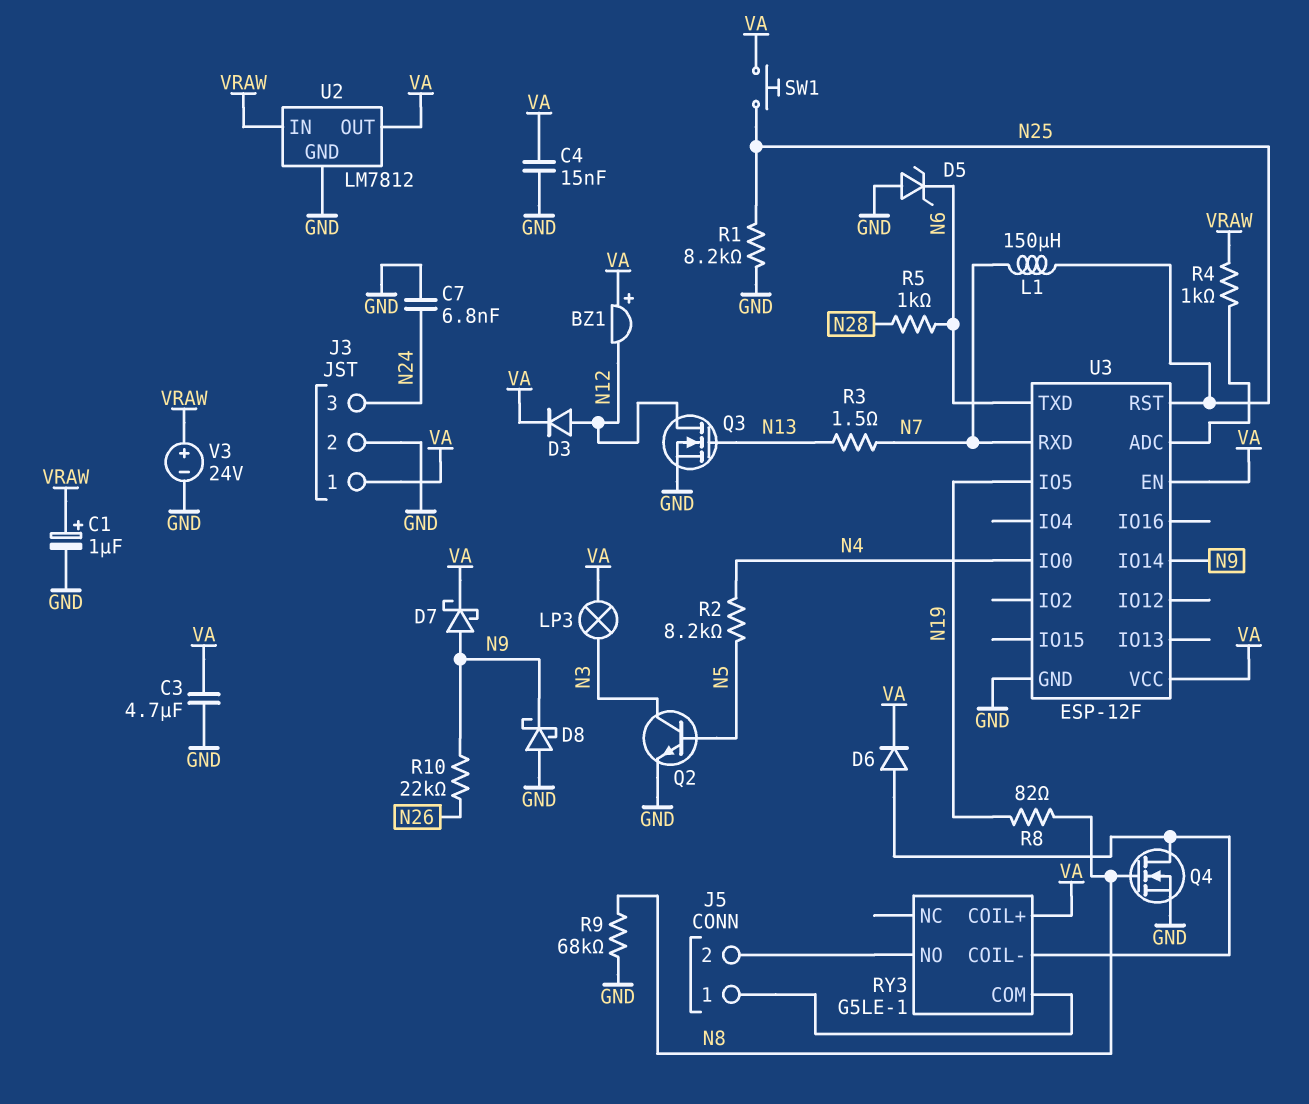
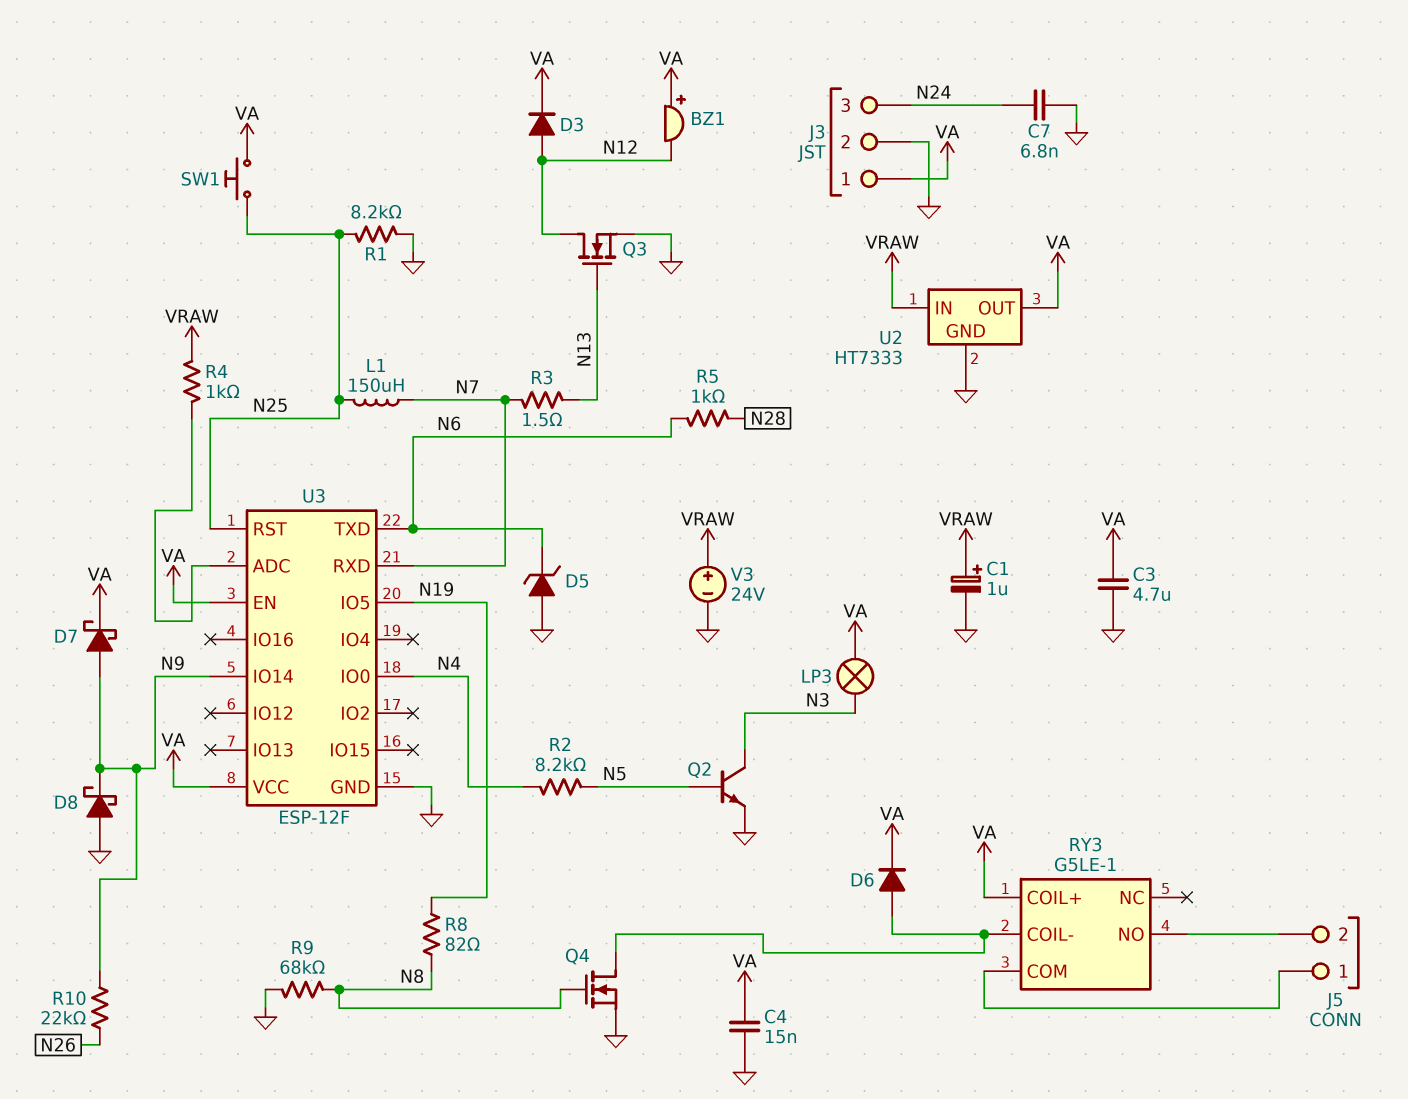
U2: LM7812 -> HT7333

